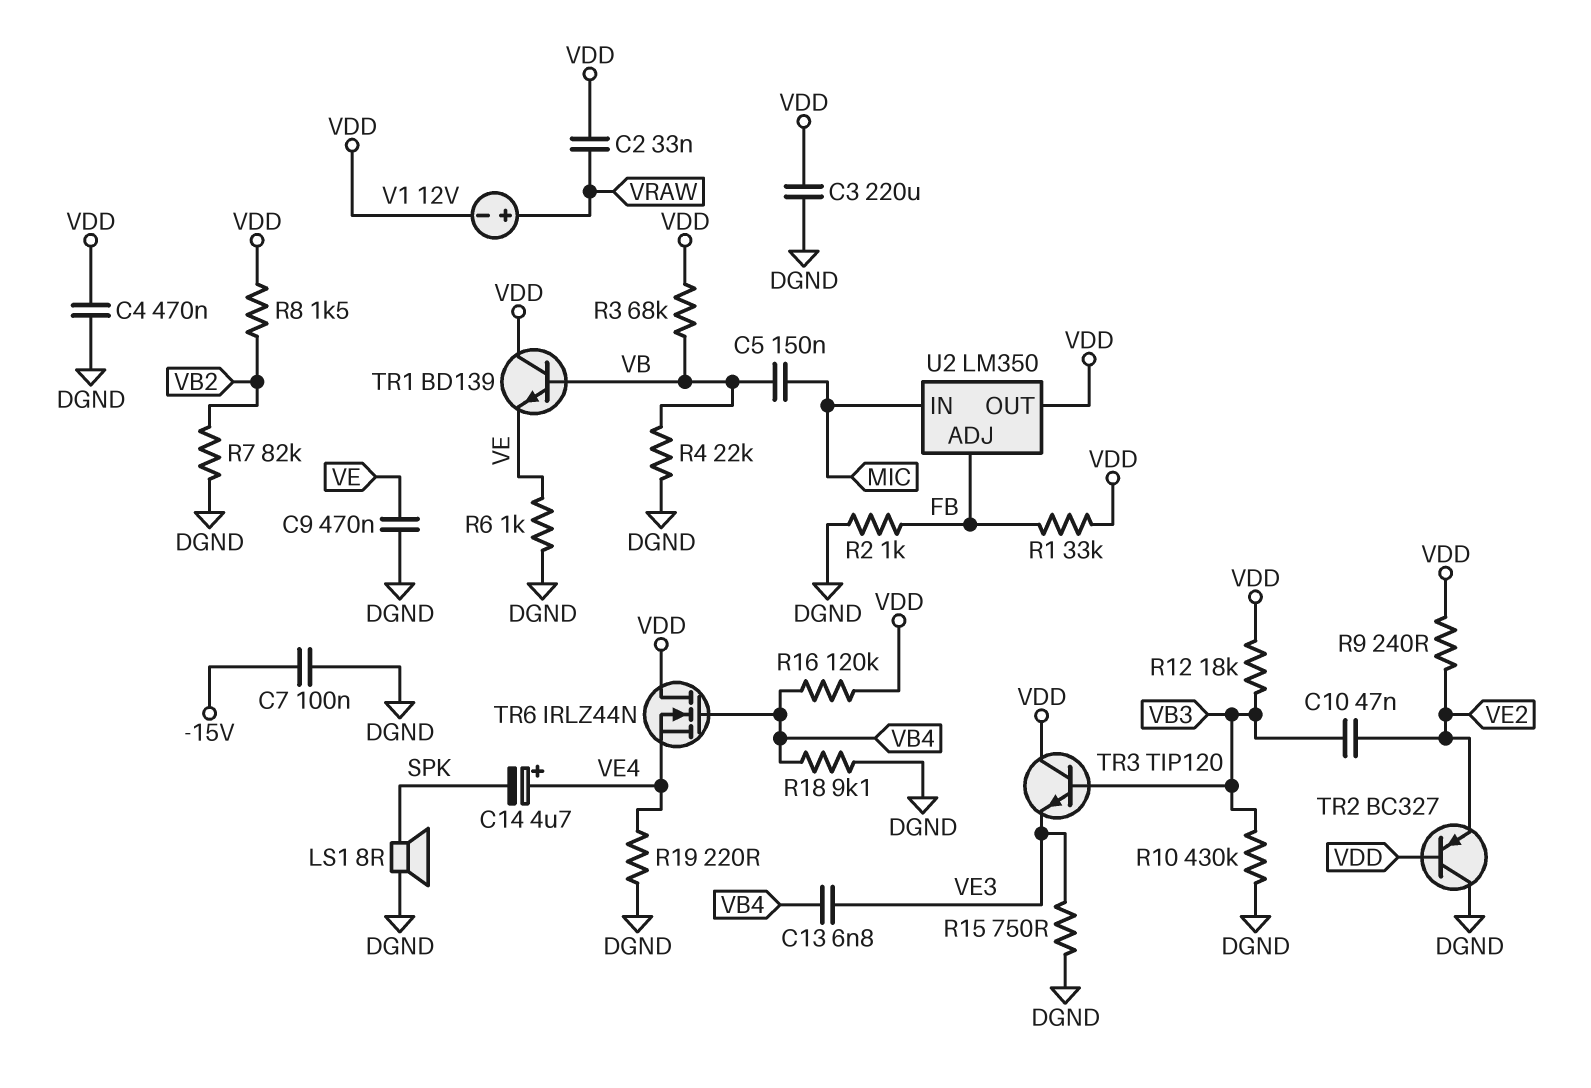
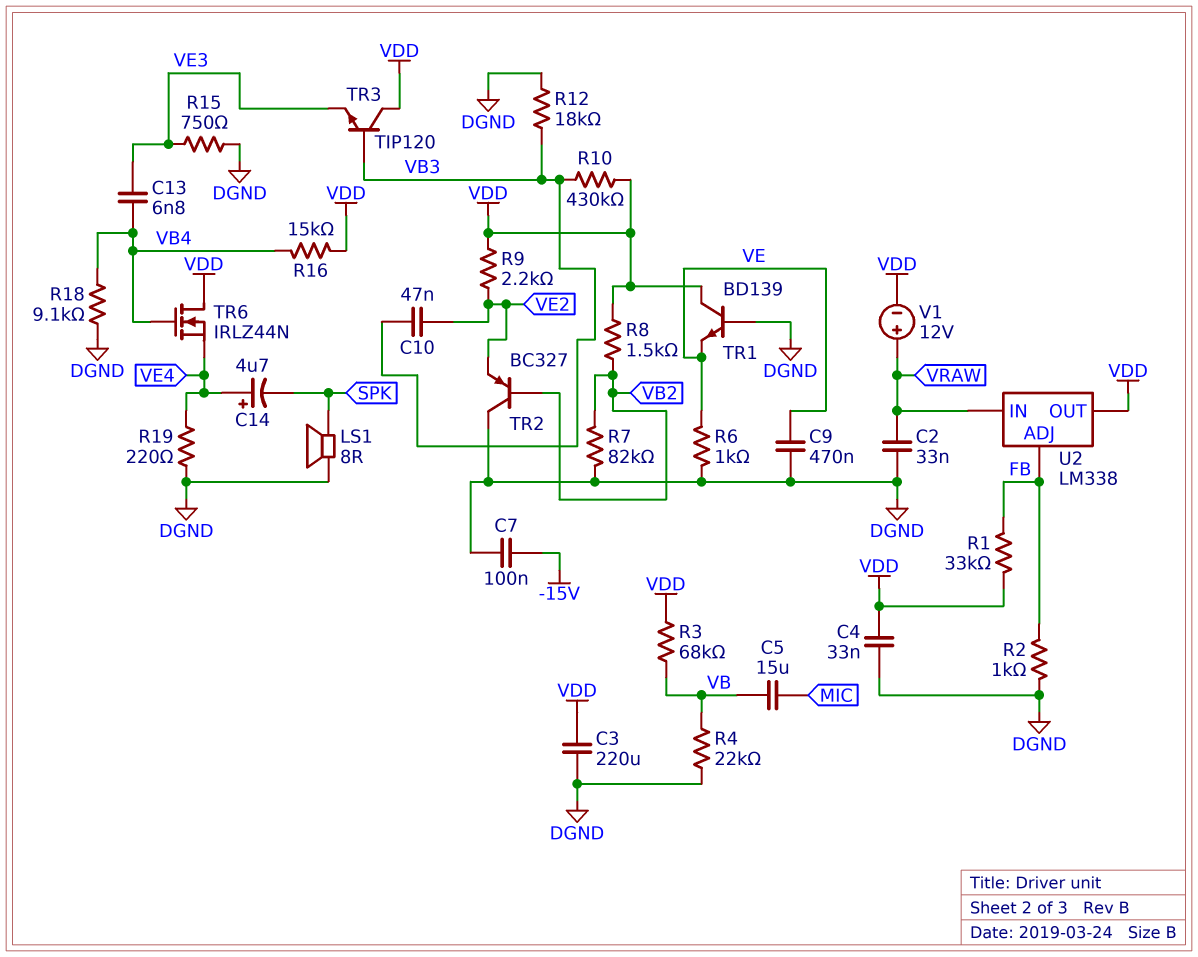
C2: 33nF (VDD, VRAW) -> 33nF (DGND, VRAW)
C4: 470nF (DGND, VDD) -> 33nF (DGND, VDD)
C5: 150nF (MIC, VB) -> 15uF (MIC, VB)
R9: 240 (VDD, VE2) -> 2.2k (VDD, VE2)
R10: 430k (DGND, VB3) -> 430k (VB3, VDD)
R12: 18k (VB3, VDD) -> 18k (DGND, VB3)
R16: 120k (VB4, VDD) -> 15k (VB4, VDD)
TR1: NPN BD139 (B VB, C VDD, E VE) -> NPN BD139 (B DGND, C VDD, E VE)
TR2: PNP BC327 (B VDD, C DGND, E VE2) -> PNP BC327 (B VB2, C DGND, E VE2)
U2: LM350 -> LM338
U2 pin IN: MIC -> VRAW

